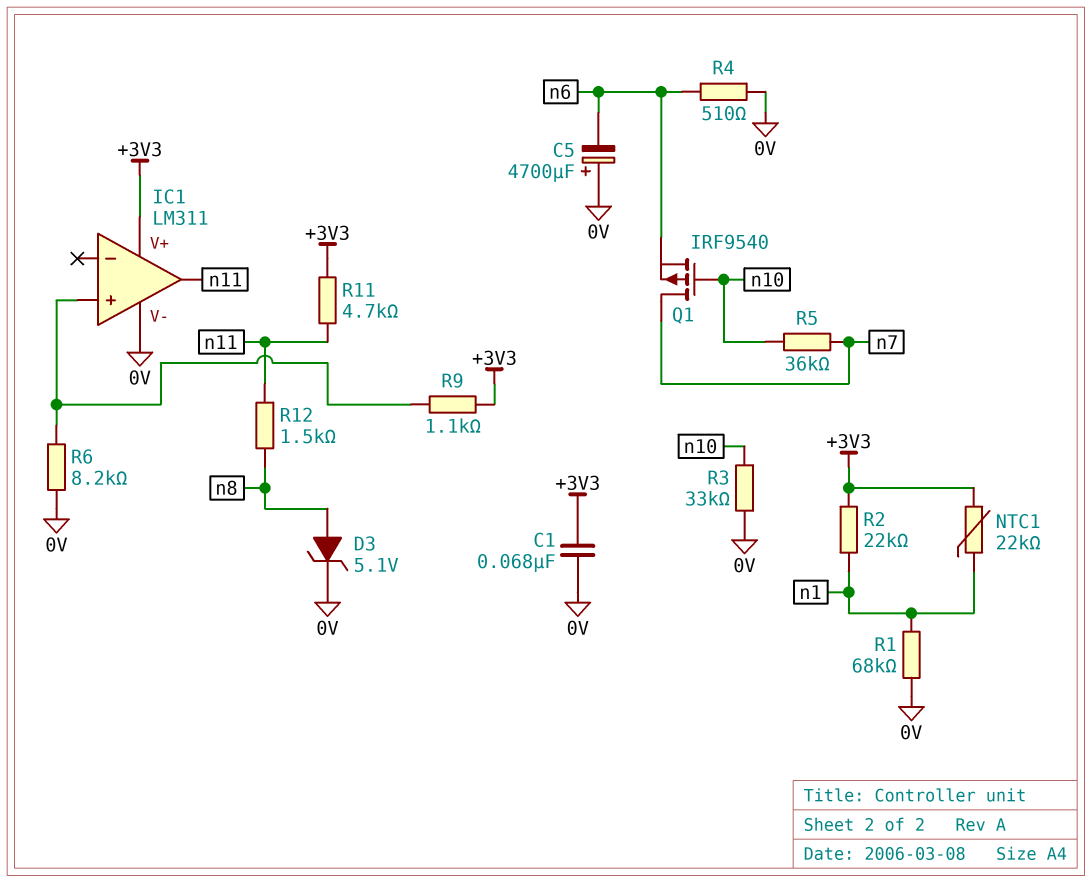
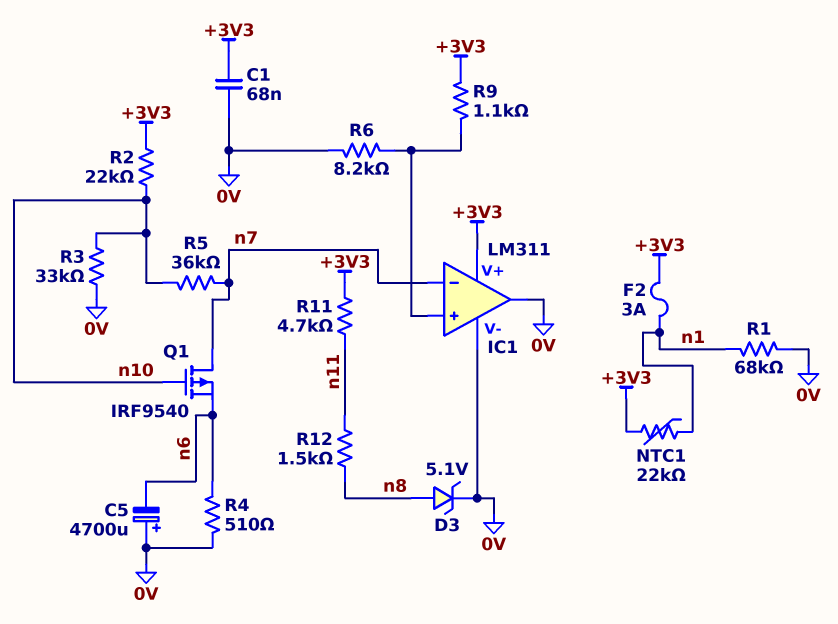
F2: none -> 3A (+3V3, n1)
IC1 pin in-: none -> n7
IC1 pin out: n11 -> 0V
R2: 22k (+3V3, n1) -> 22k (+3V3, n10)

